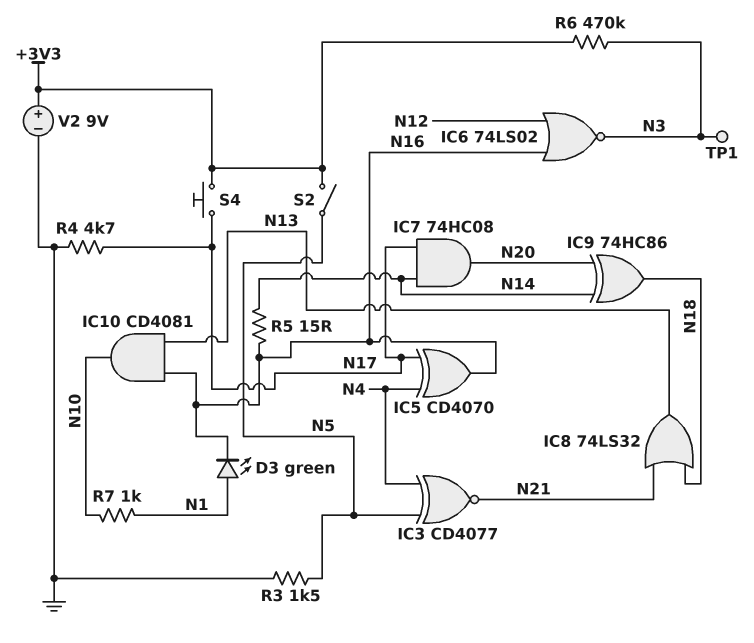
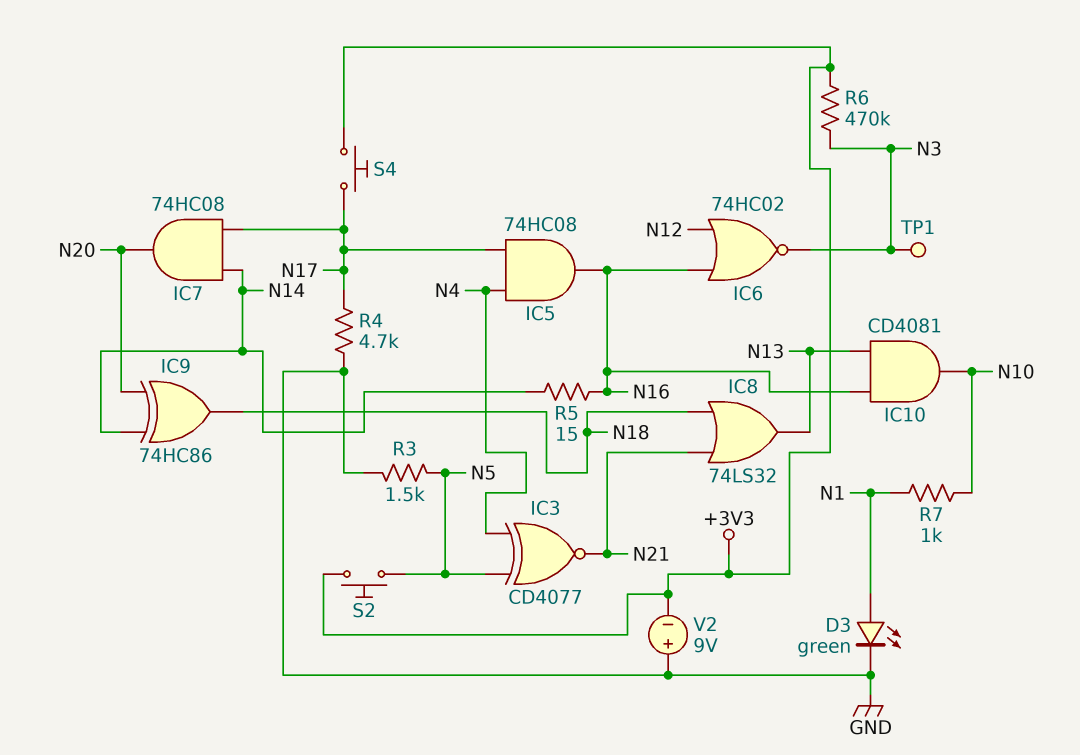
D3: LED green (A N1, K N16) -> LED green (A N1, K GND)
IC5: XOR CD4070 (in N4, in N17, out N16) -> AND 74HC08 (in N4, in N17, out N16)
IC6: NOR 74LS02 (in N12, in N16, out N3) -> NOR 74HC02 (in N12, in N16, out N3)
S2: switch (+3V3, N5) -> button (+3V3, N5)
V2: 9V (plus +3V3, minus GND) -> 9V (plus GND, minus +3V3)

